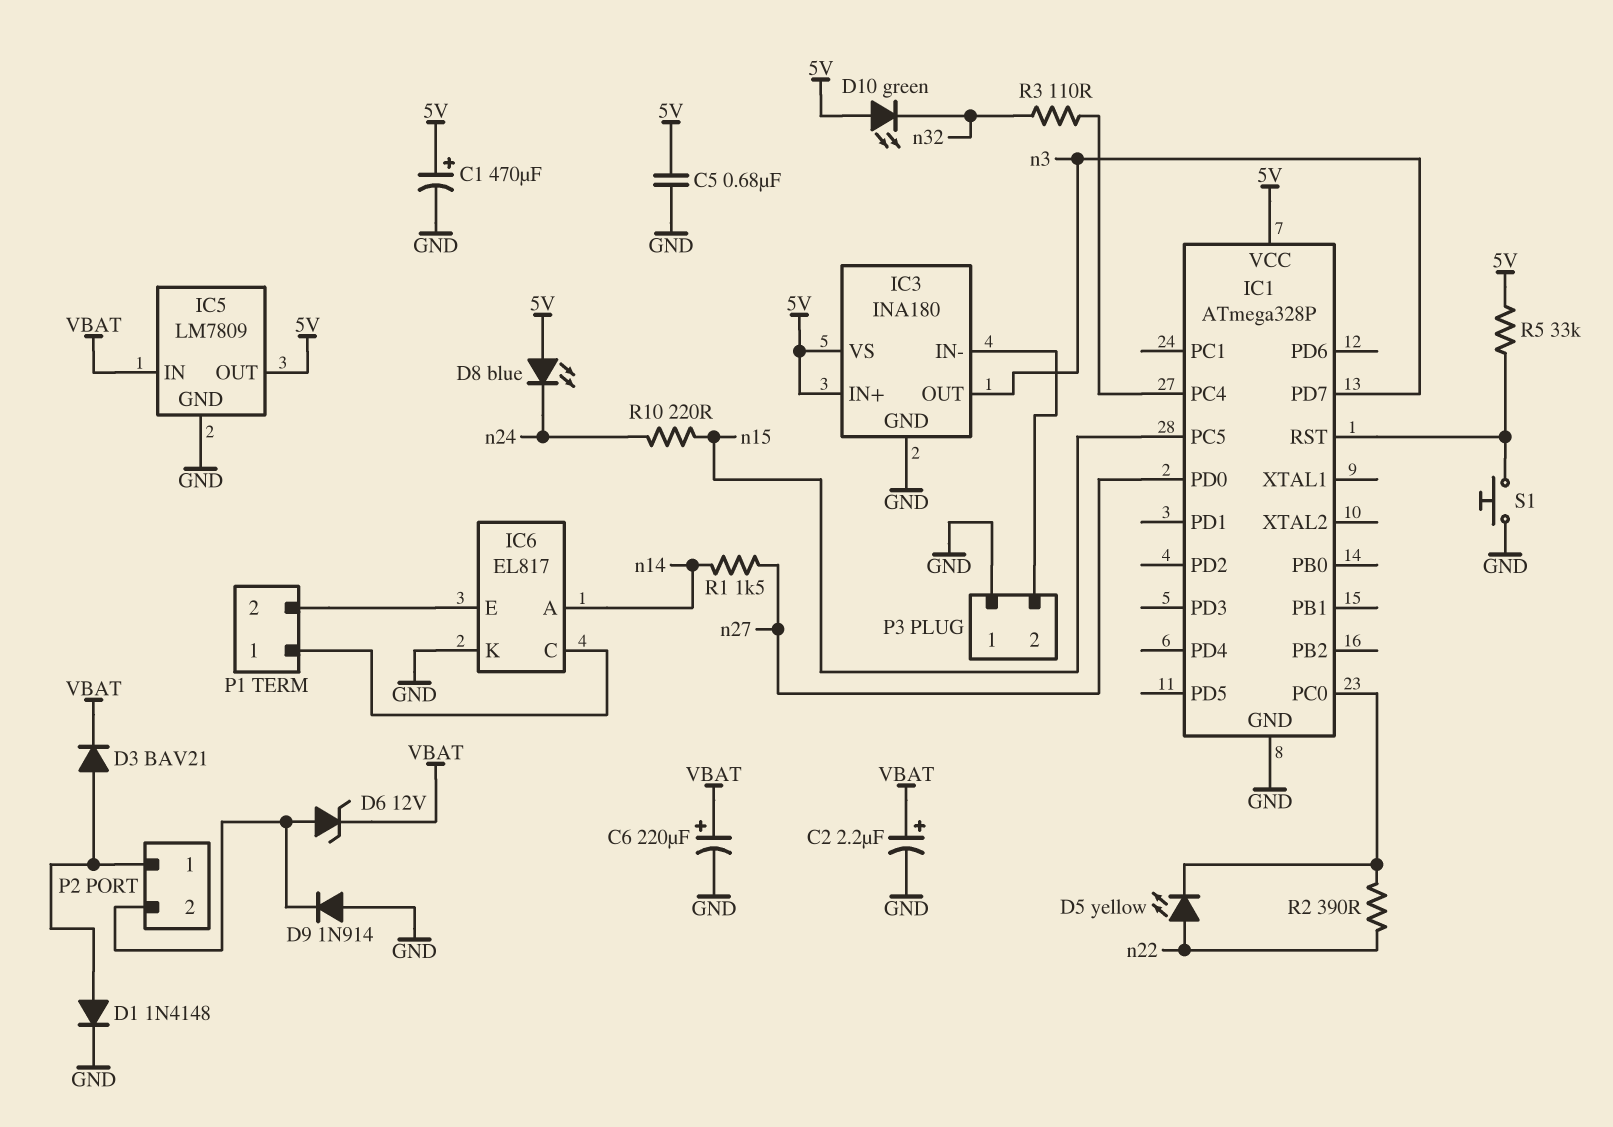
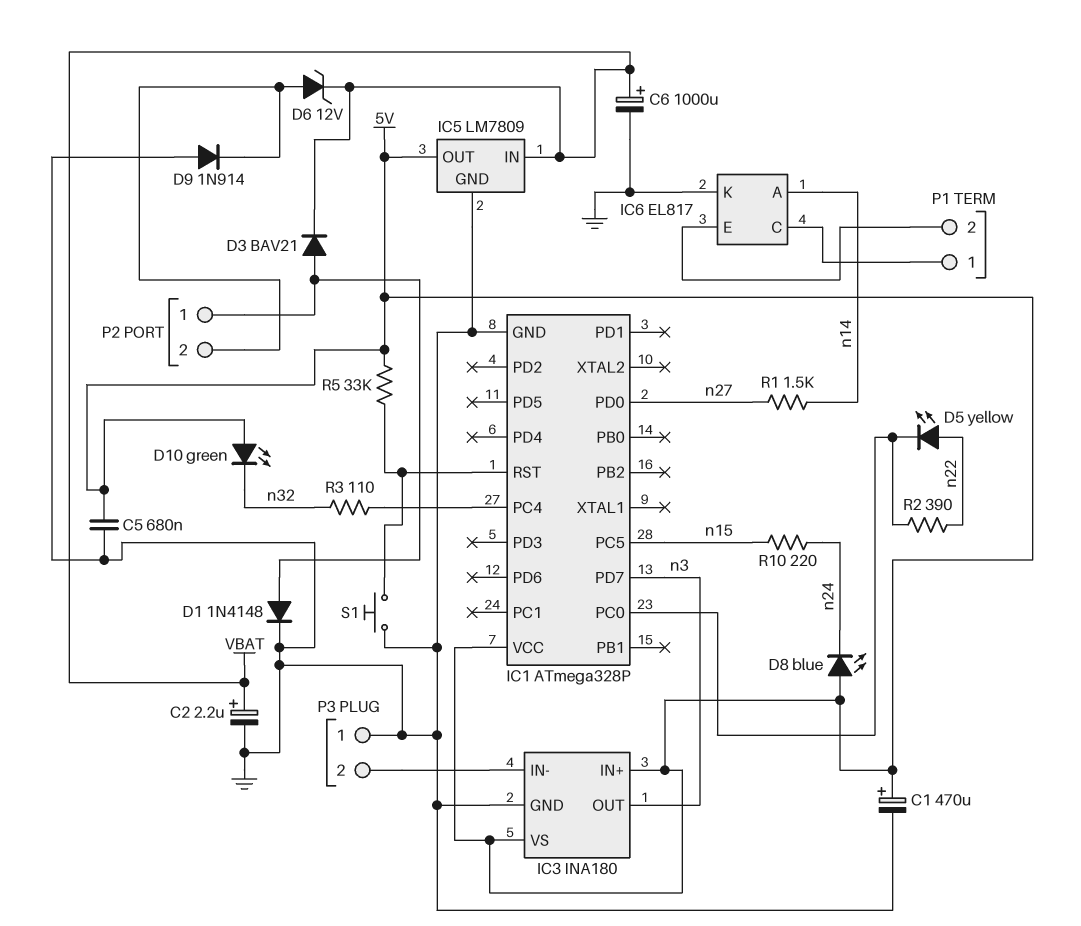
C6: 220uF (plus VBAT, minus GND) -> 1000uF (plus VBAT, minus GND)

